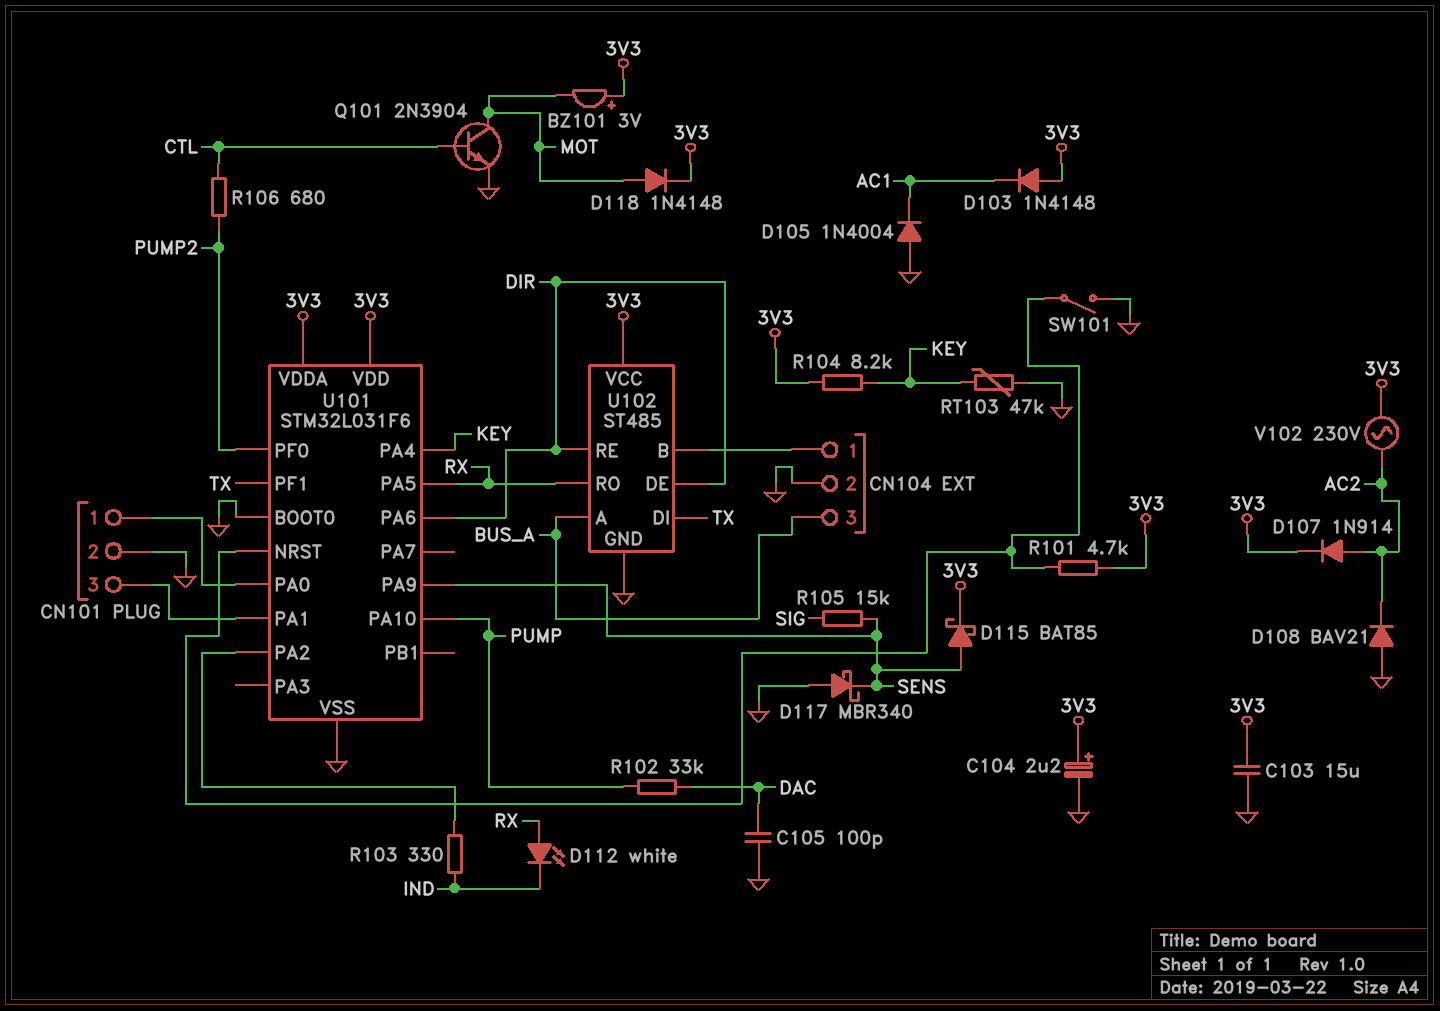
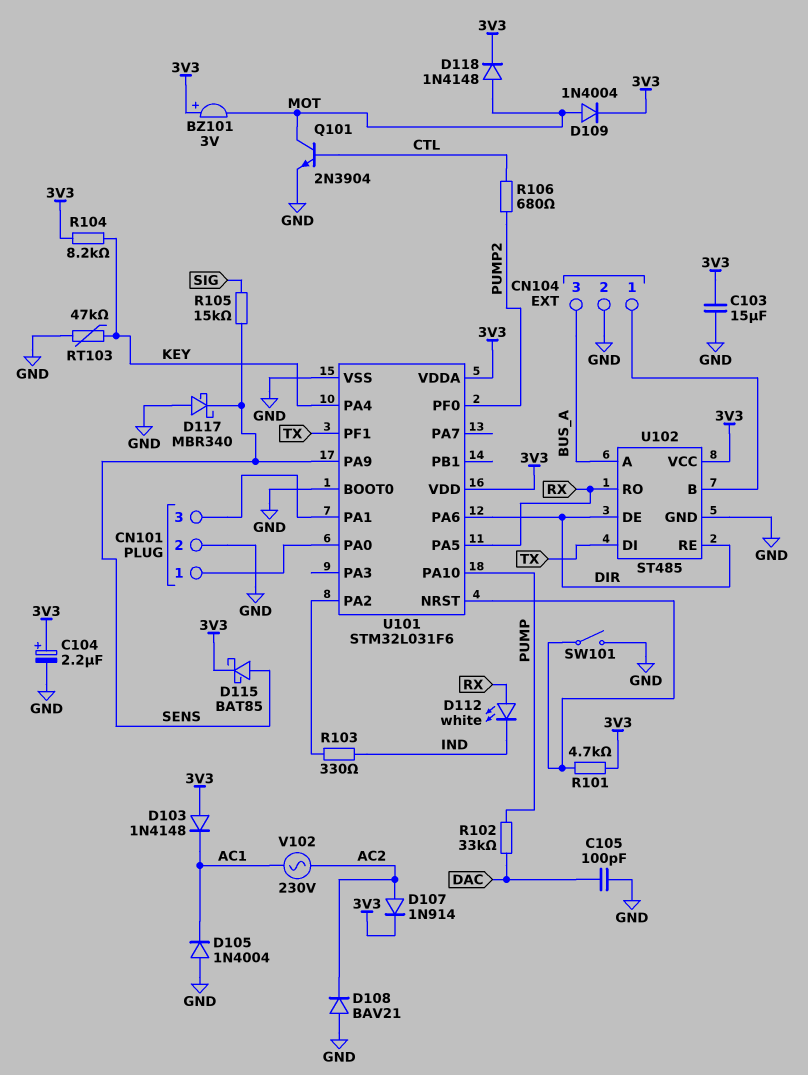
D109: none -> diode 1N4004 (A MOT, K 3V3)
V102: AC 230V (3V3, AC2) -> AC 230V (AC1, AC2)

